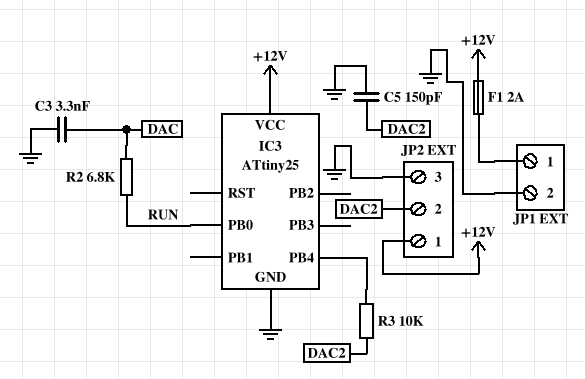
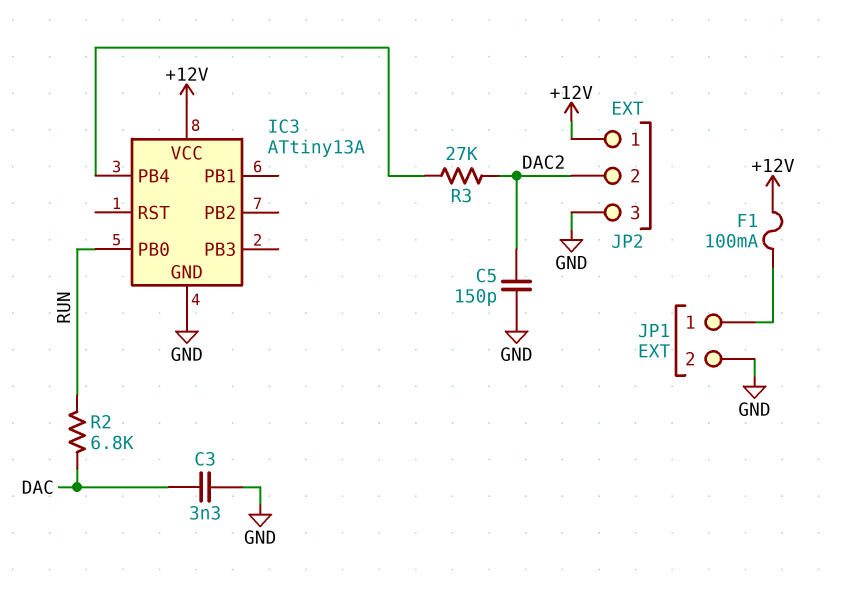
F1: 2A (+12V, JP1/1) -> 100mA (+12V, JP1/1)
IC3: ATtiny25 -> ATtiny13A
R3: 10k (DAC2, IC3/PB4) -> 27k (DAC2, IC3/PB4)

